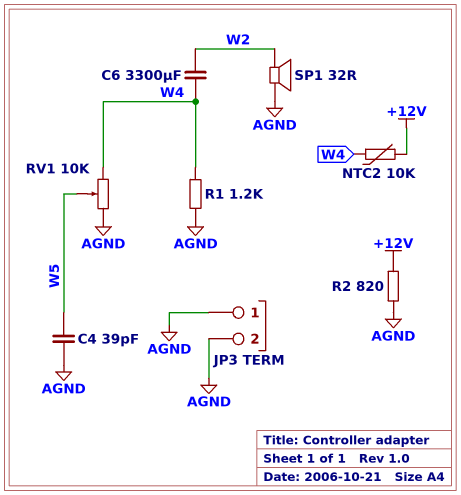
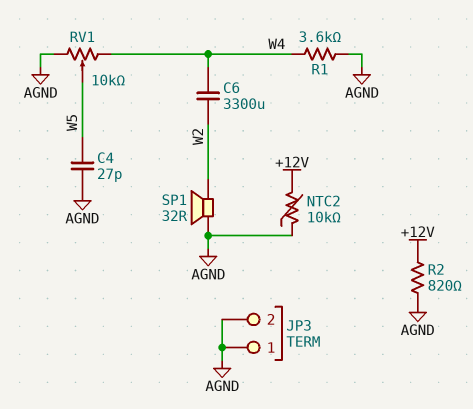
C4: 39pF (AGND, W5) -> 27pF (AGND, W5)
NTC2: 10k (+12V, W4) -> 10k (+12V, AGND)
R1: 1.2k (AGND, W4) -> 3.6k (AGND, W4)

